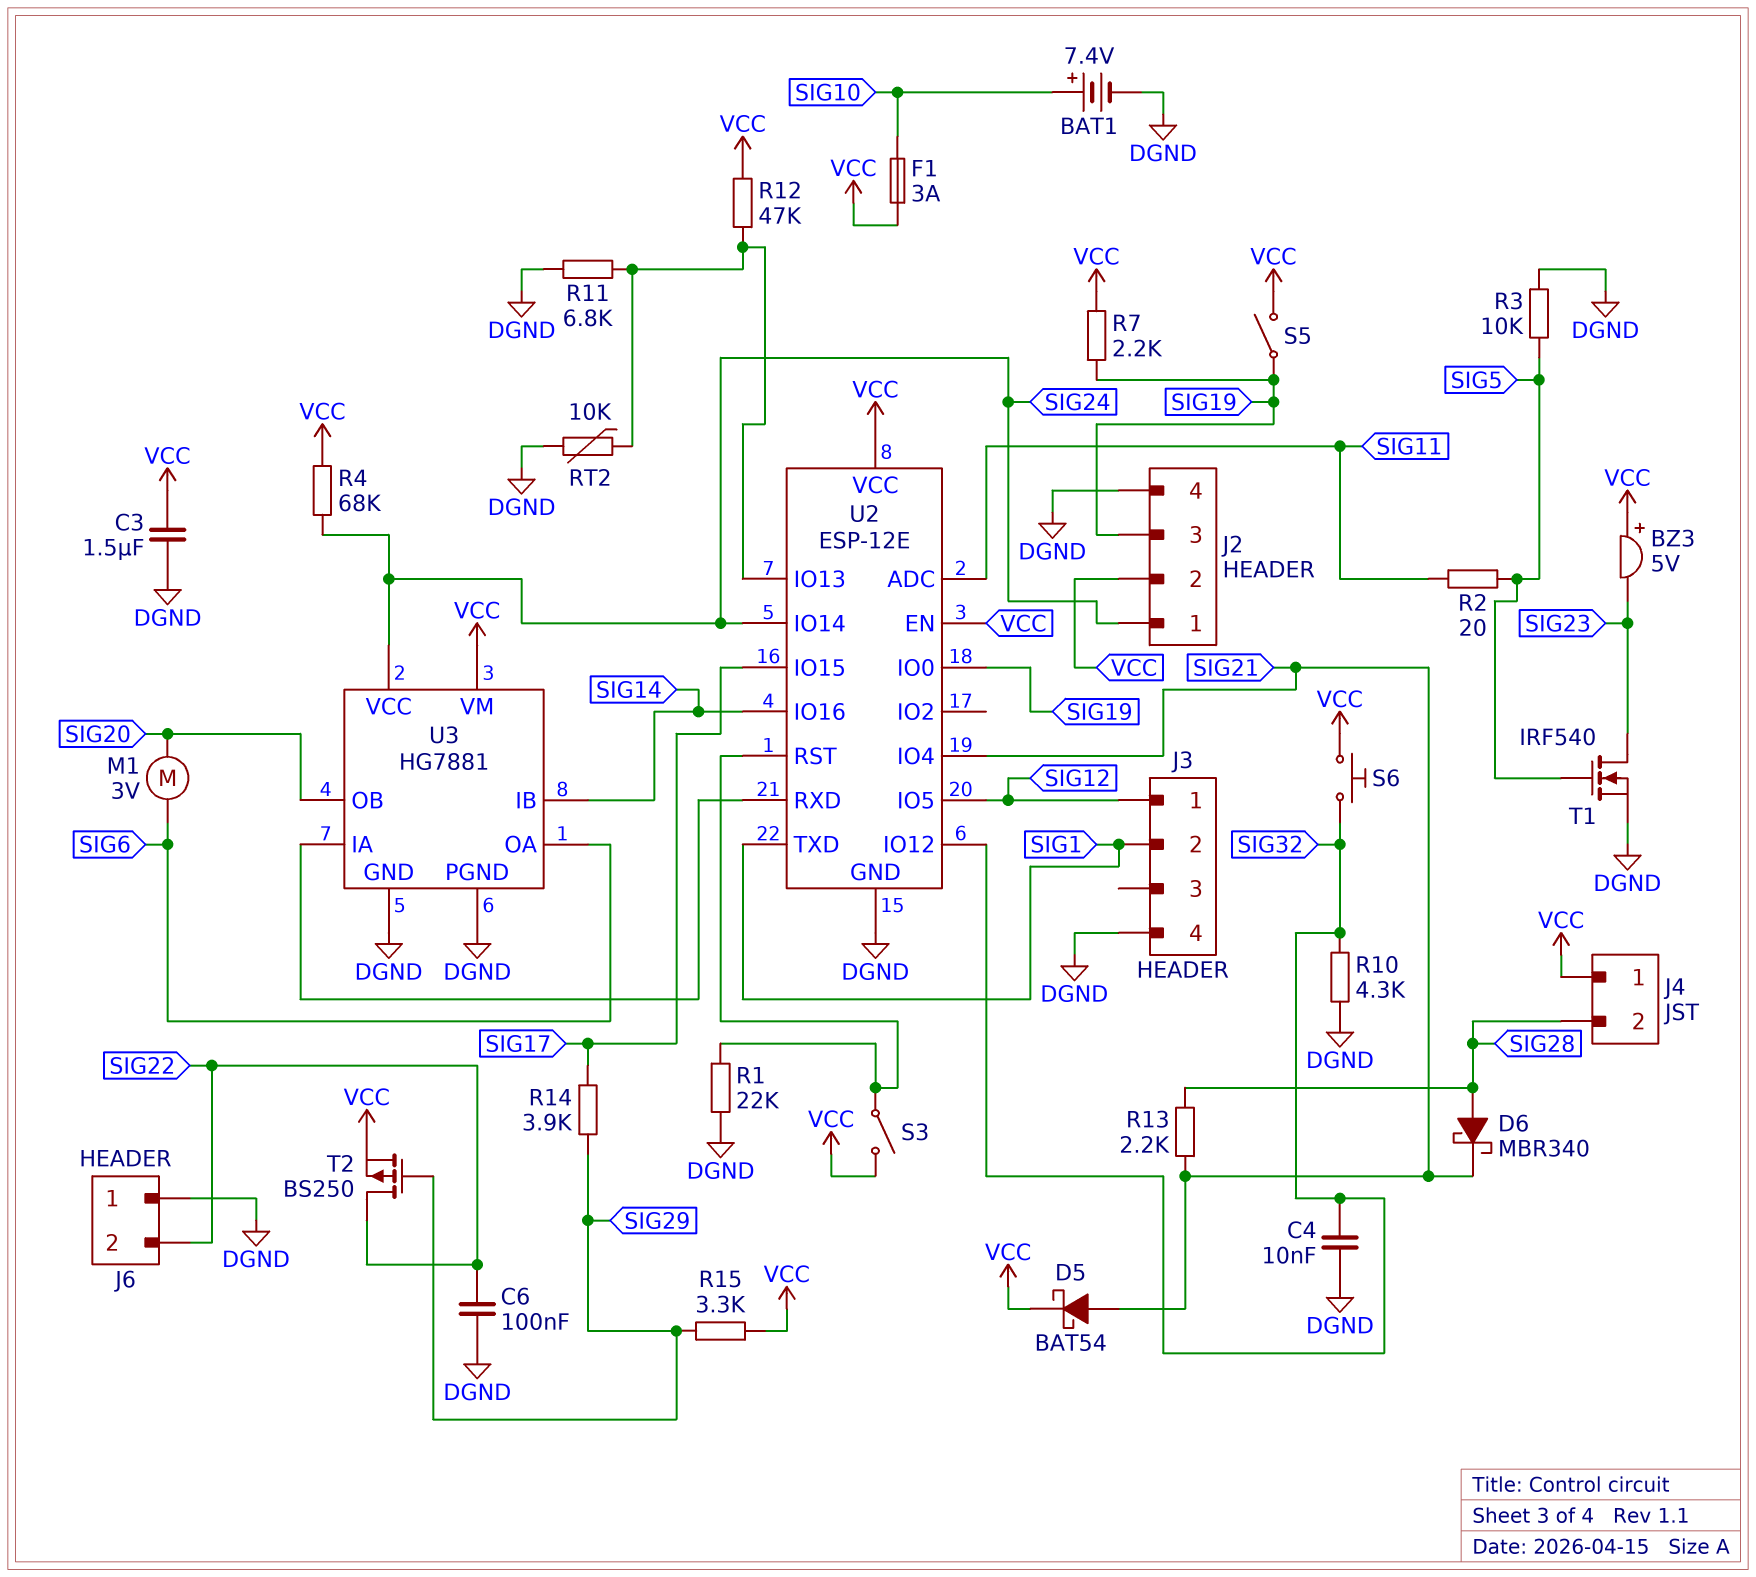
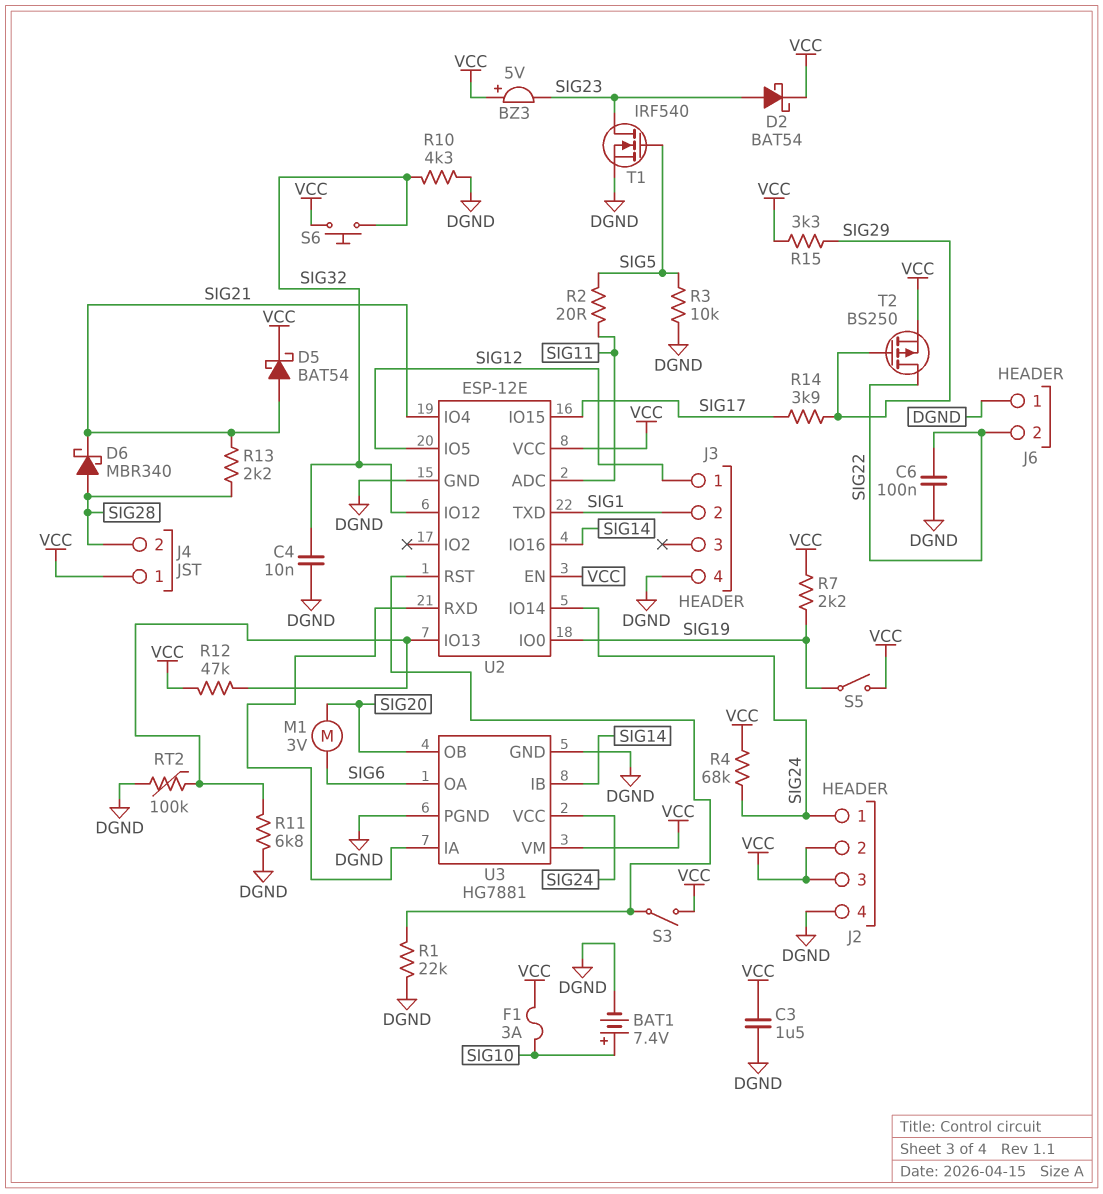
D2: none -> schottky BAT54 (A SIG23, K VCC)
J2 pin 3: SIG19 -> VCC
RT2: 10k (DGND, U2/IO13) -> 100k (DGND, U2/IO13)

